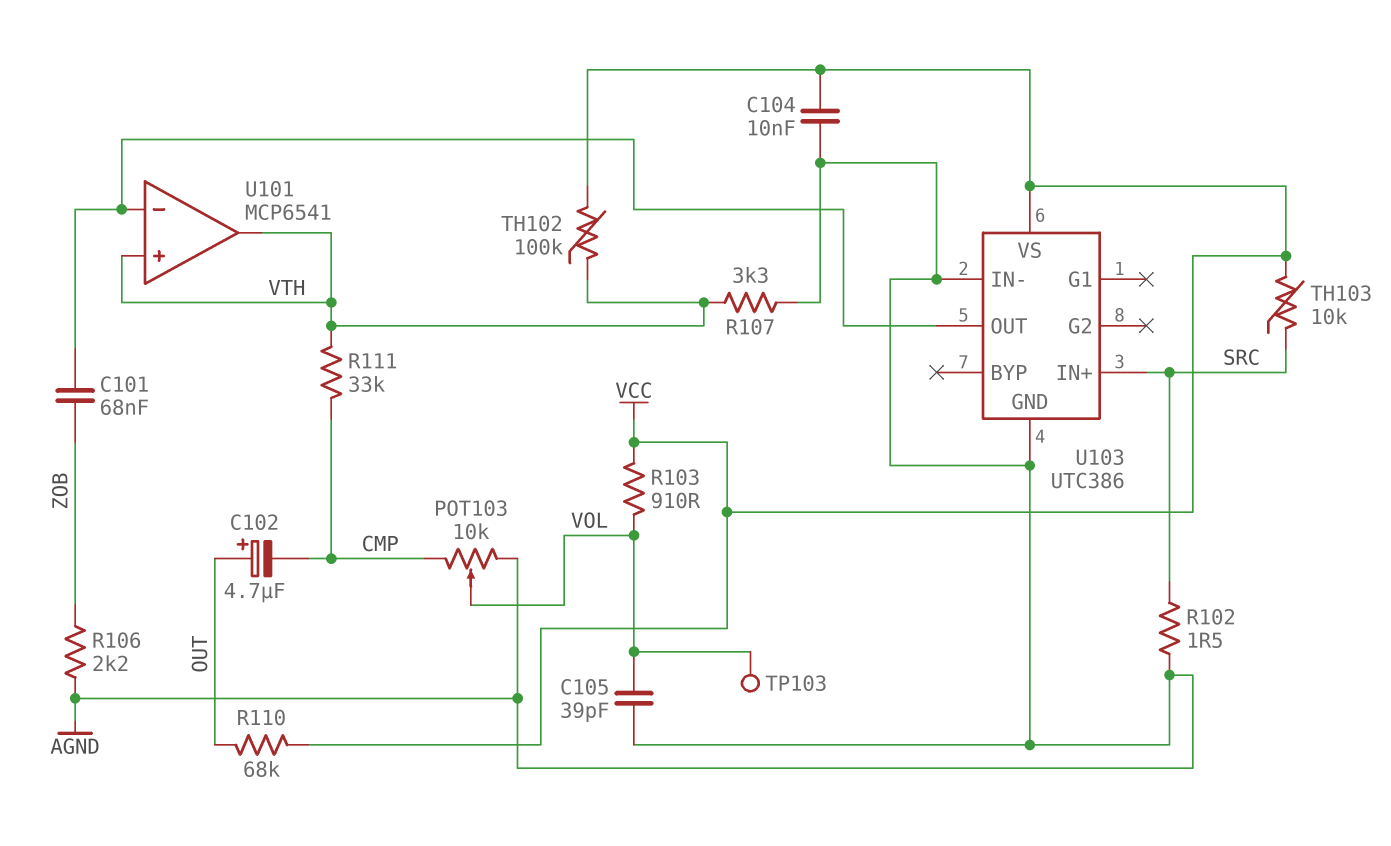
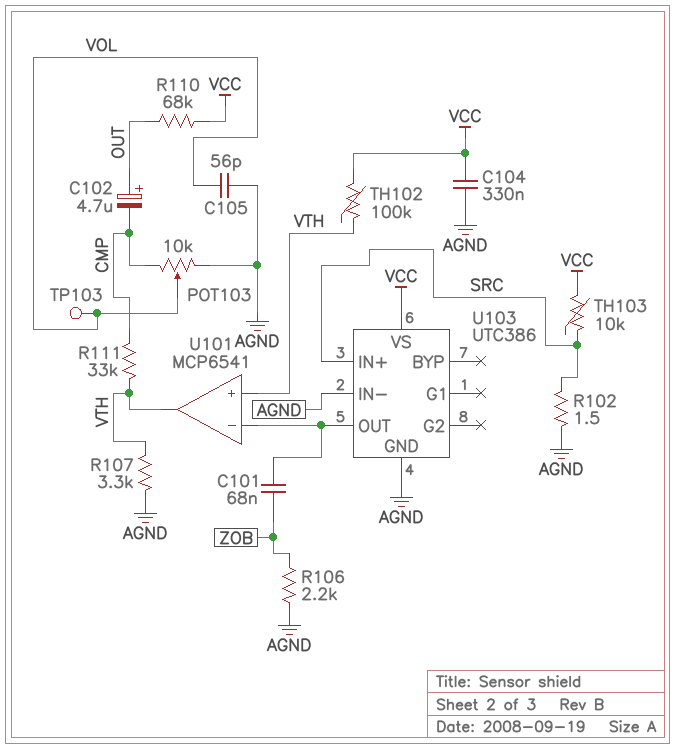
C104: 10nF (AGND, VCC) -> 330nF (AGND, VCC)
C105: 39pF (AGND, VOL) -> 56pF (AGND, VOL)
R103: 910 (VCC, VOL) -> none

